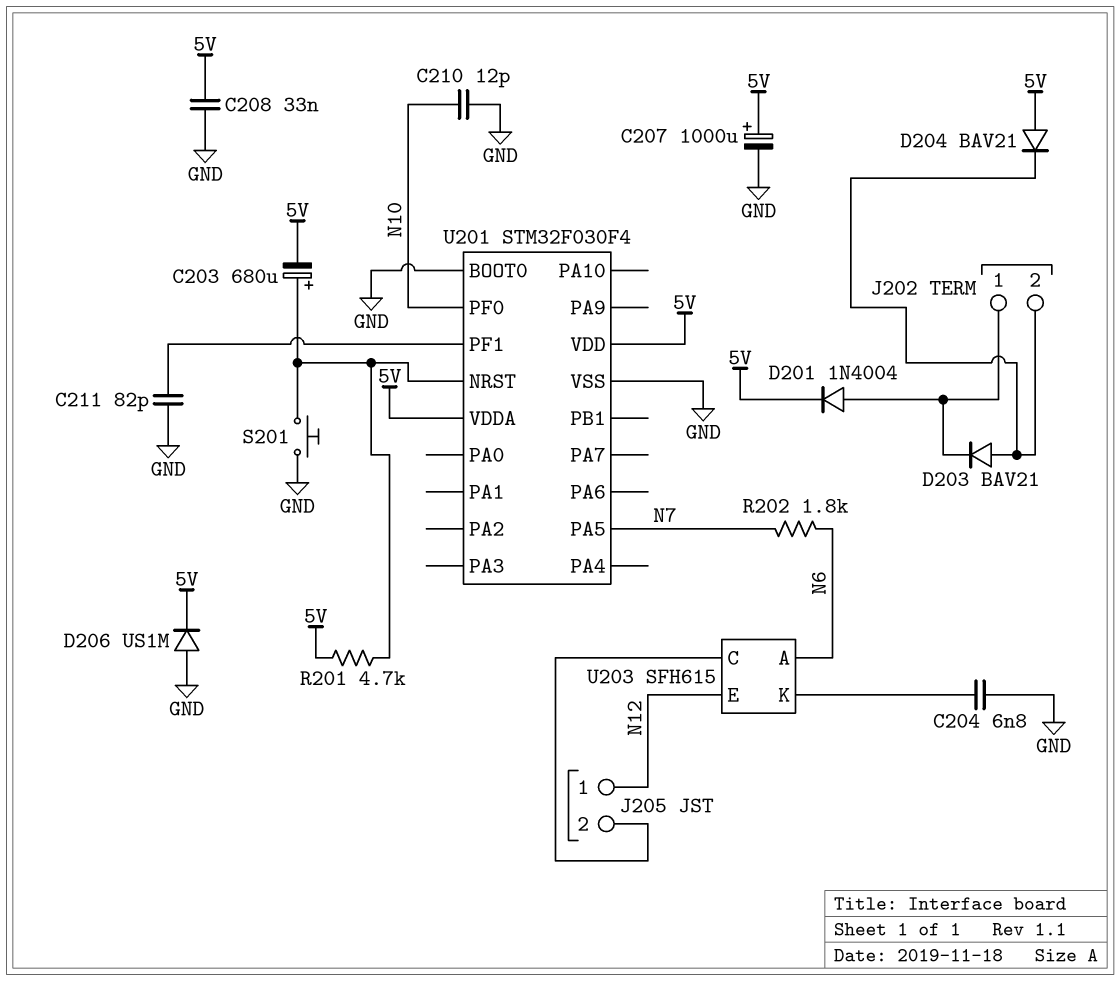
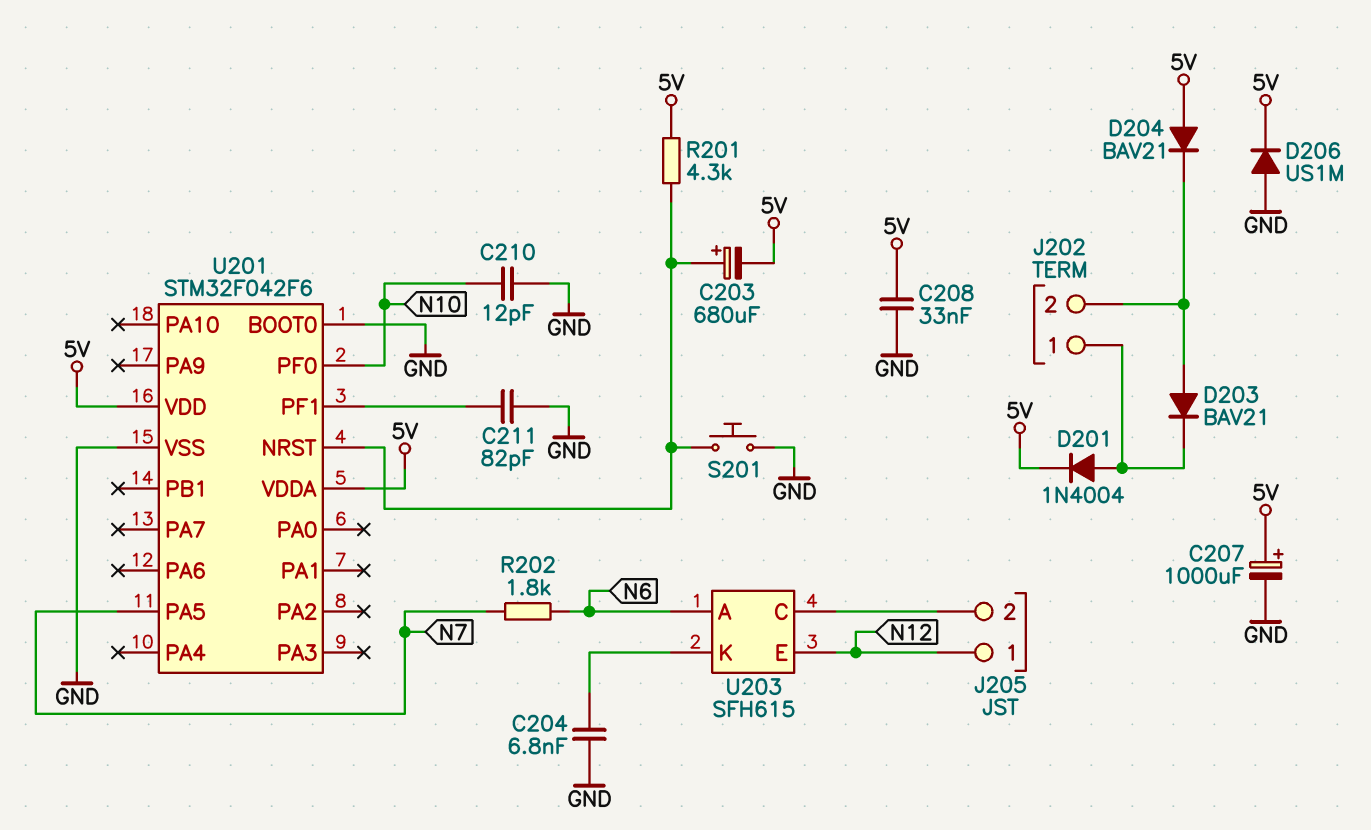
R201: 4.7k (5V, U201/NRST) -> 4.3k (5V, U201/NRST)
U201: STM32F030F4 -> STM32F042F6

